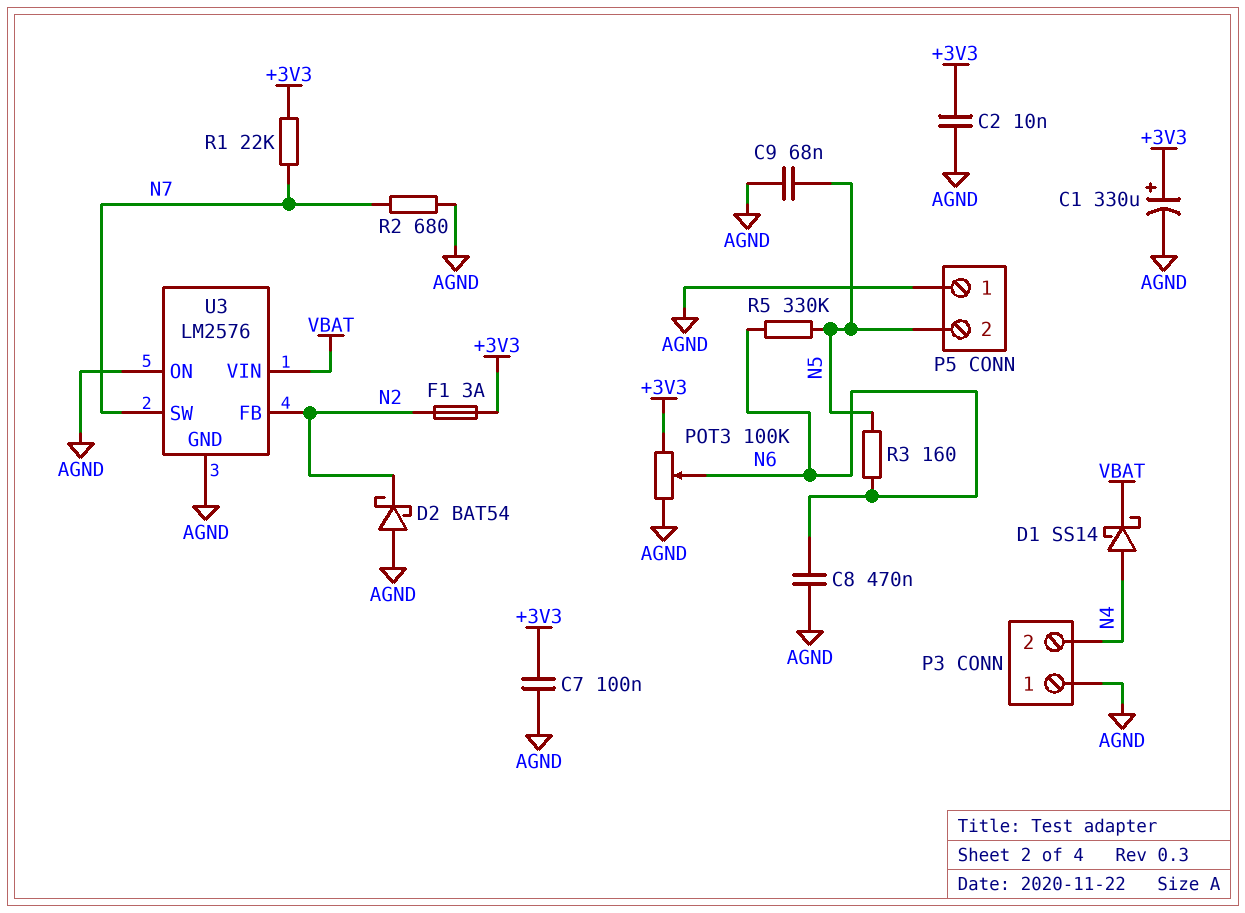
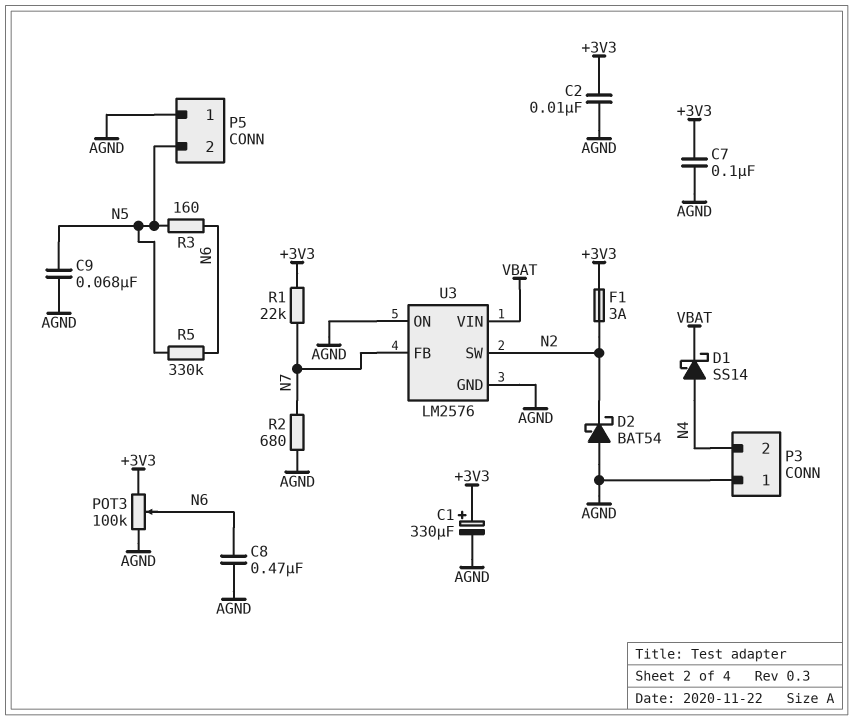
U3 pin FB: N2 -> N7
U3 pin SW: N7 -> N2

